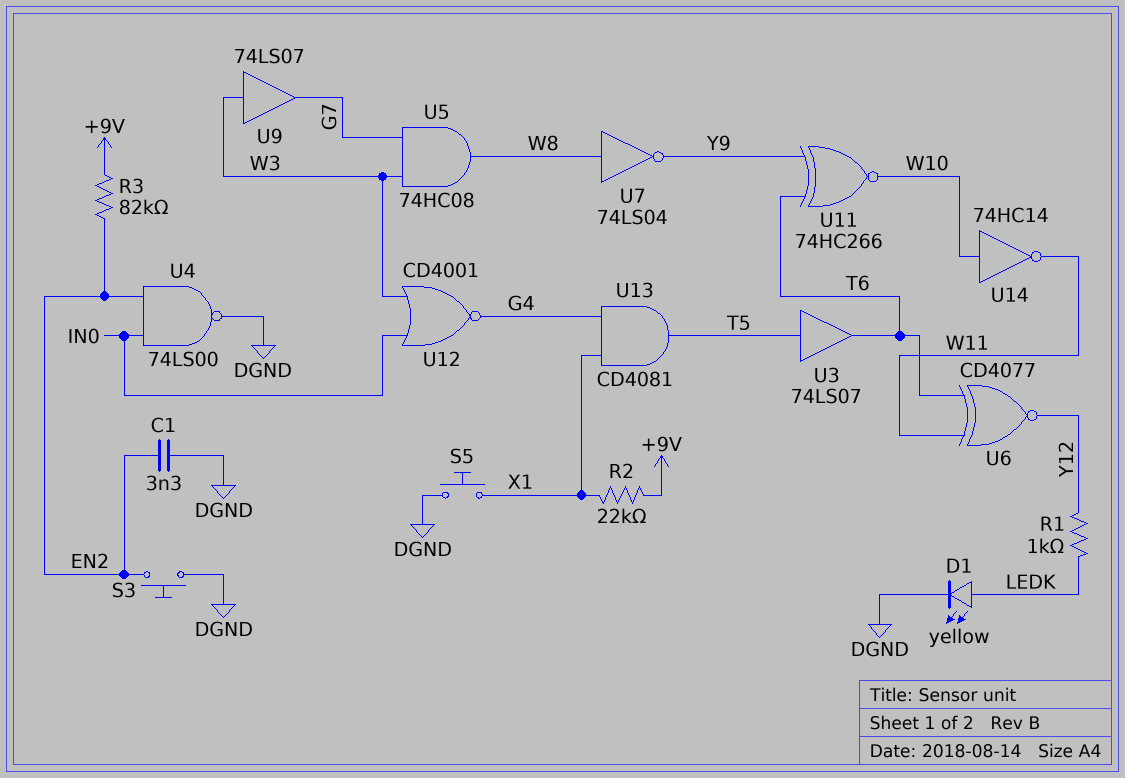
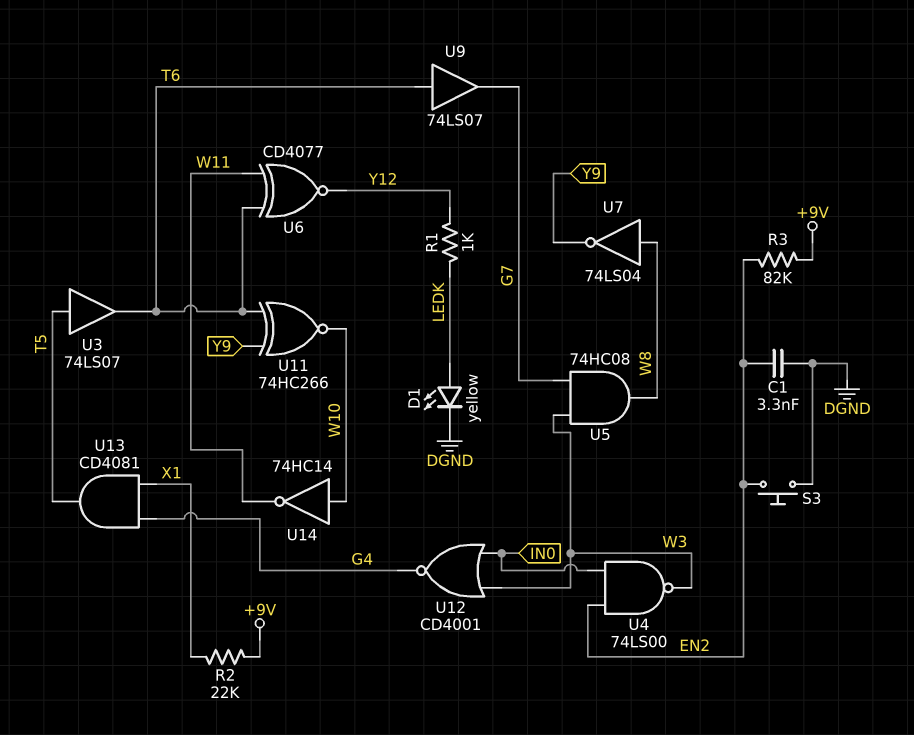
S5: button (DGND, X1) -> none
U4: NAND 74LS00 (in EN2, in IN0, out DGND) -> NAND 74LS00 (in EN2, in IN0, out W3)
U9: buffer 74LS07 (in W3, out G7) -> buffer 74LS07 (in T6, out G7)

